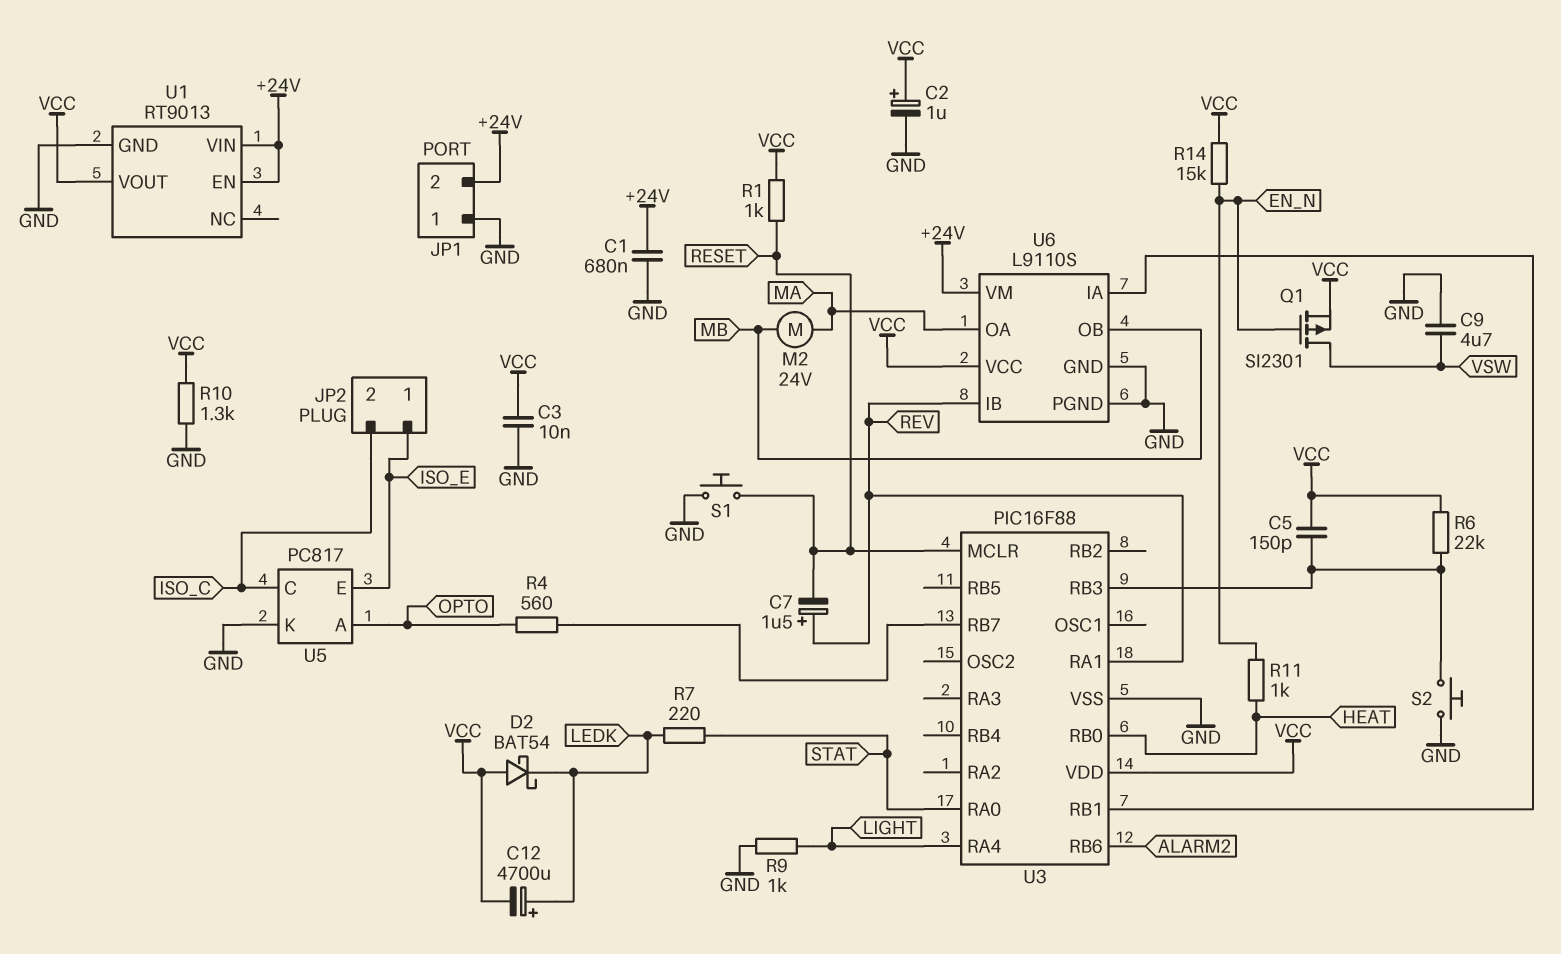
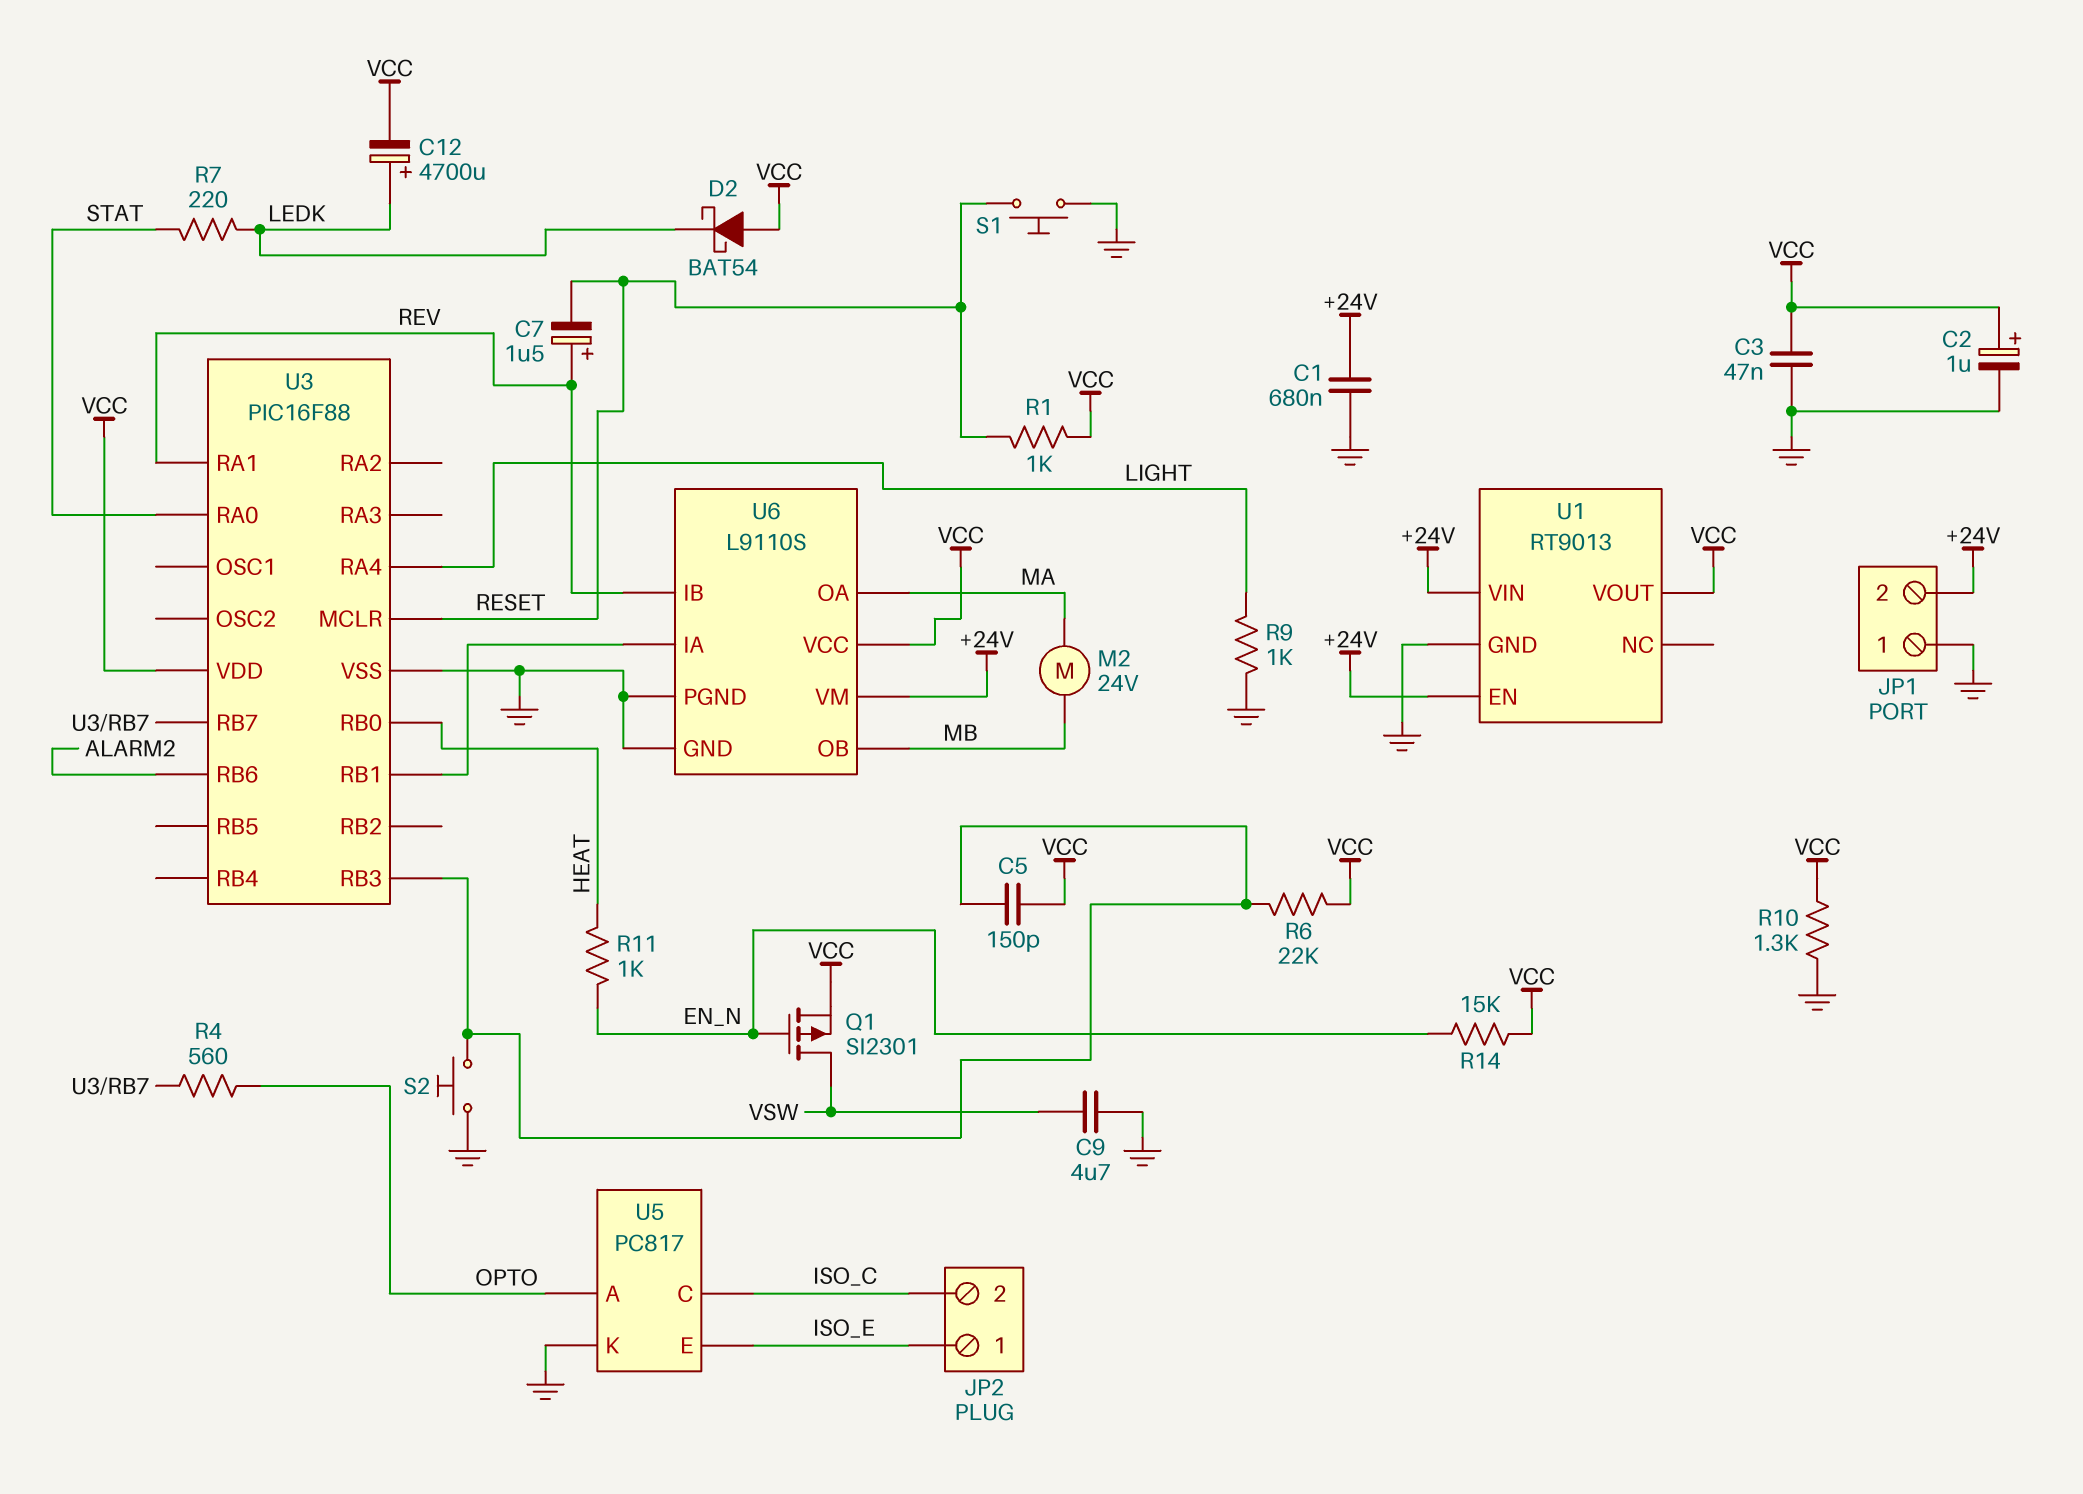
C3: 10nF (GND, VCC) -> 47nF (GND, VCC)

